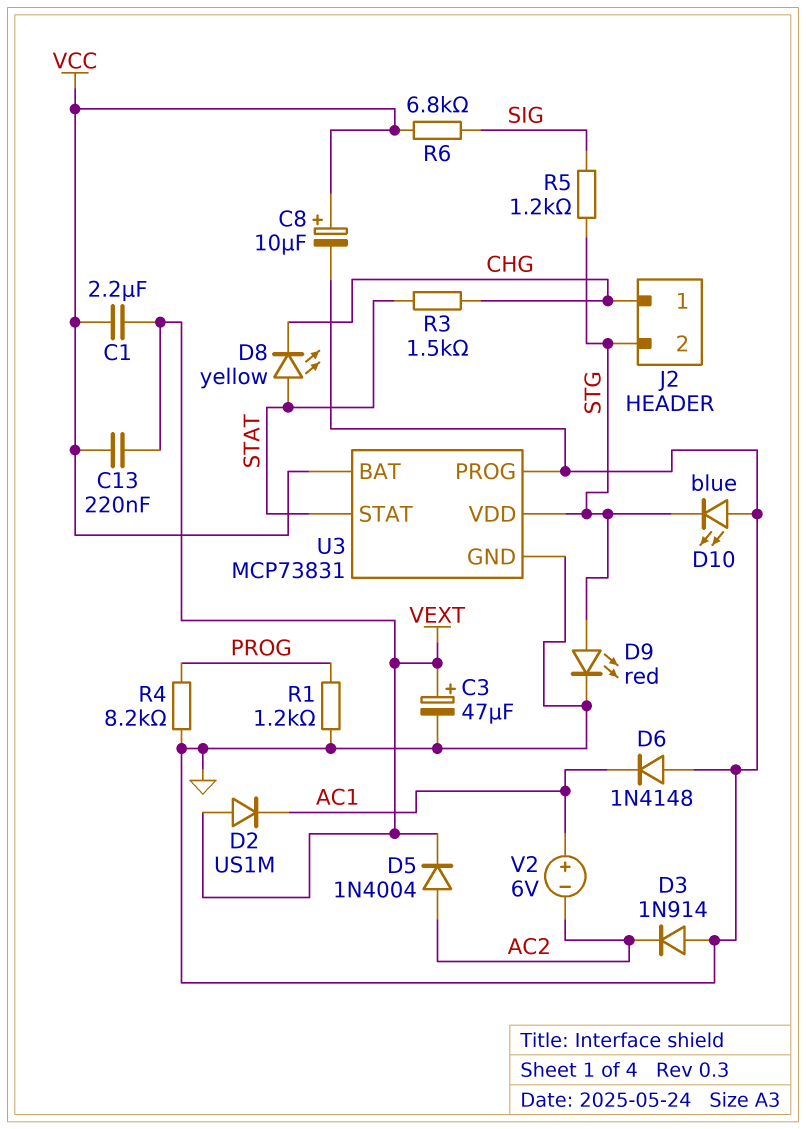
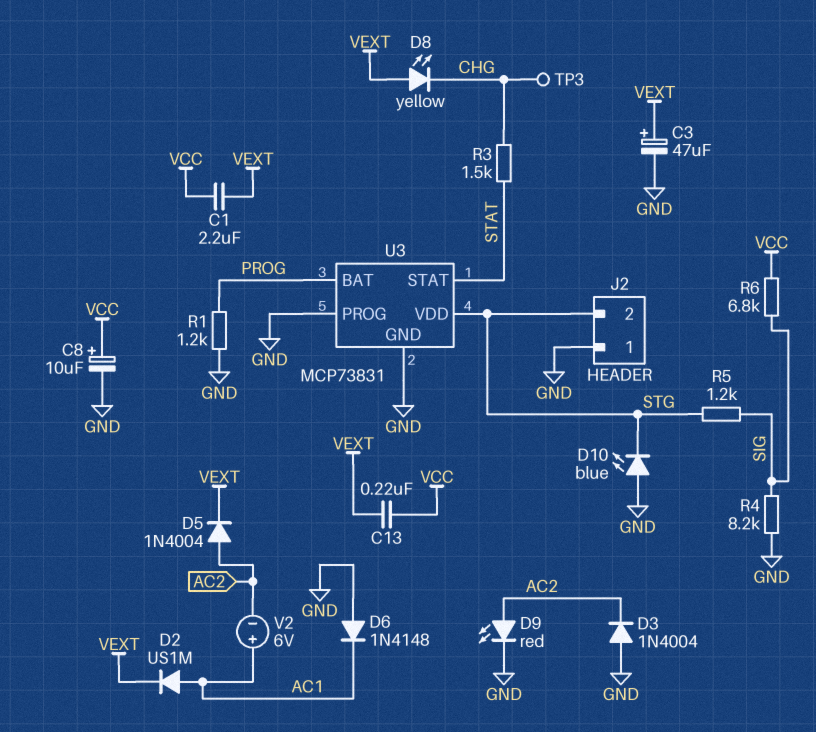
D2: diode US1M (A VEXT, K AC1) -> diode US1M (A AC1, K VEXT)
D3: diode 1N914 (A GND, K AC2) -> diode 1N4004 (A GND, K AC2)
D8: LED yellow (A STAT, K CHG) -> LED yellow (A VEXT, K CHG)
D9: LED red (A STG, K GND) -> LED red (A AC2, K GND)
J2 pin 1: CHG -> GND
R4: 8.2k (GND, PROG) -> 8.2k (GND, SIG)
TP3: none -> test point (CHG)
U3 pin BAT: VCC -> PROG

